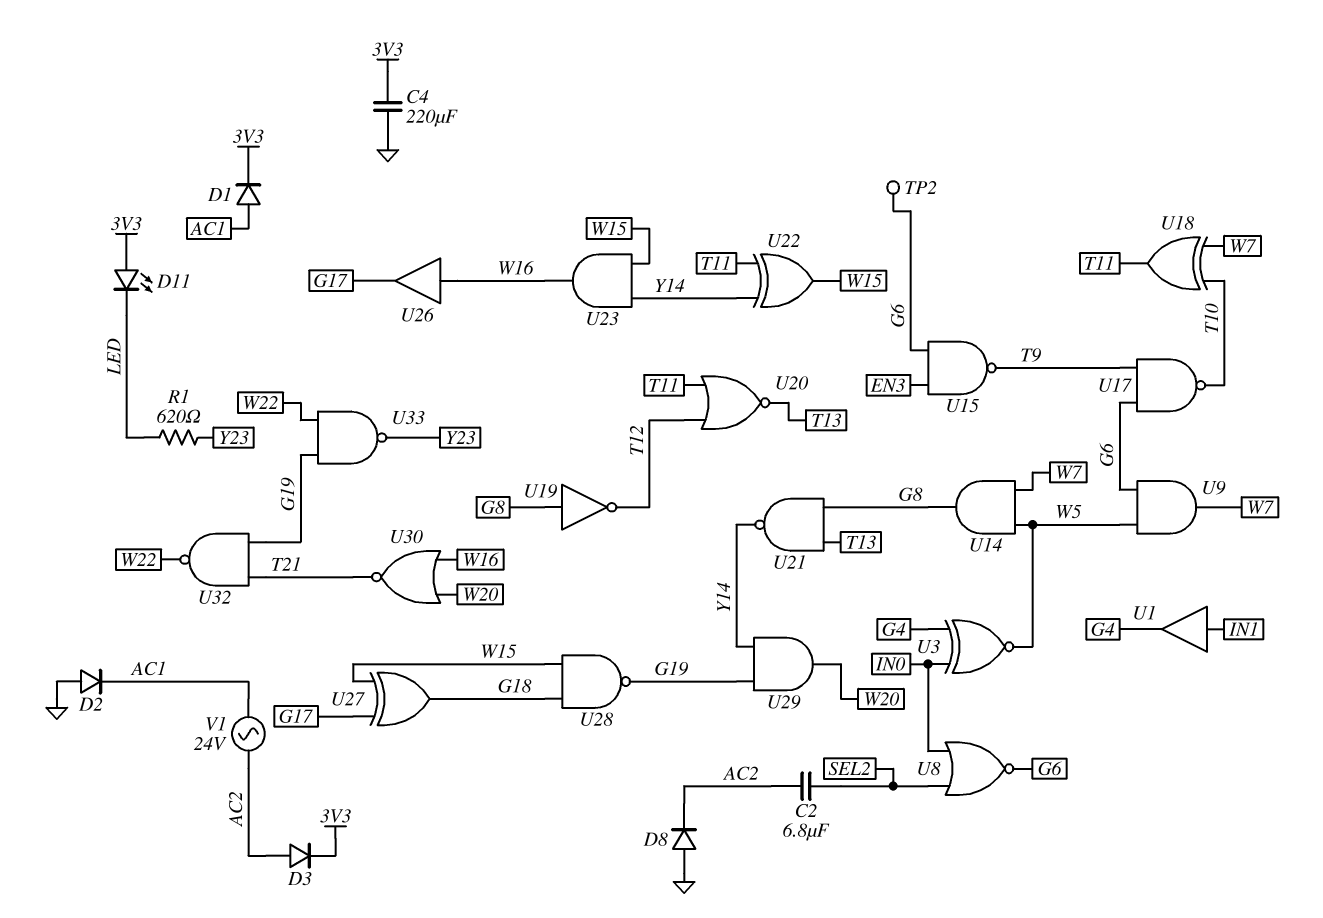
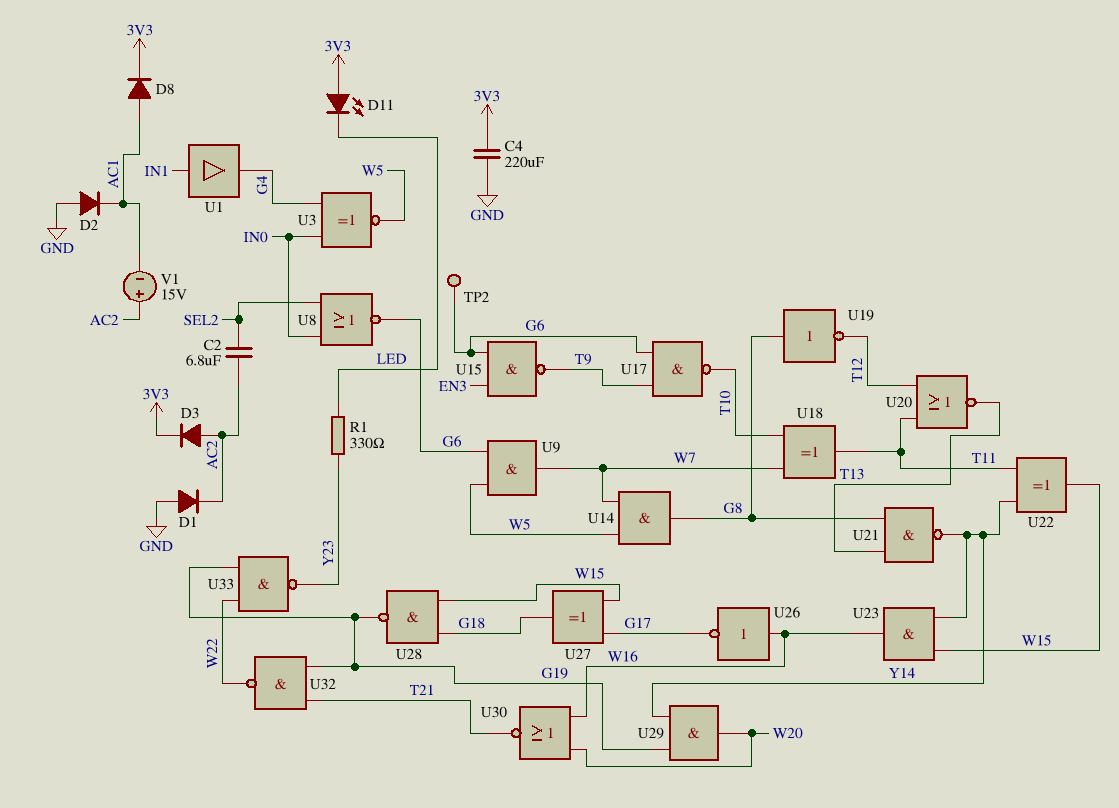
D1: diode (A AC1, K 3V3) -> diode (A GND, K AC2)
D8: diode (A GND, K AC2) -> diode (A AC1, K 3V3)
R1: 620 (LED, Y23) -> 330 (LED, Y23)
U26: buffer (in W16, out G17) -> NOT (in W16, out G17)
V1: AC 24V (AC1, AC2) -> 15V (plus AC2, minus AC1)

